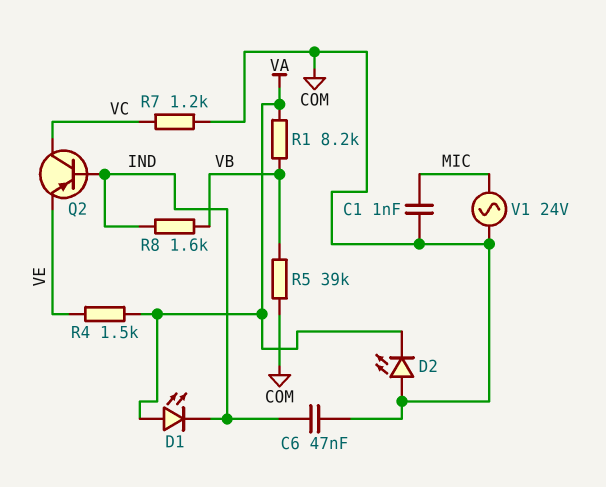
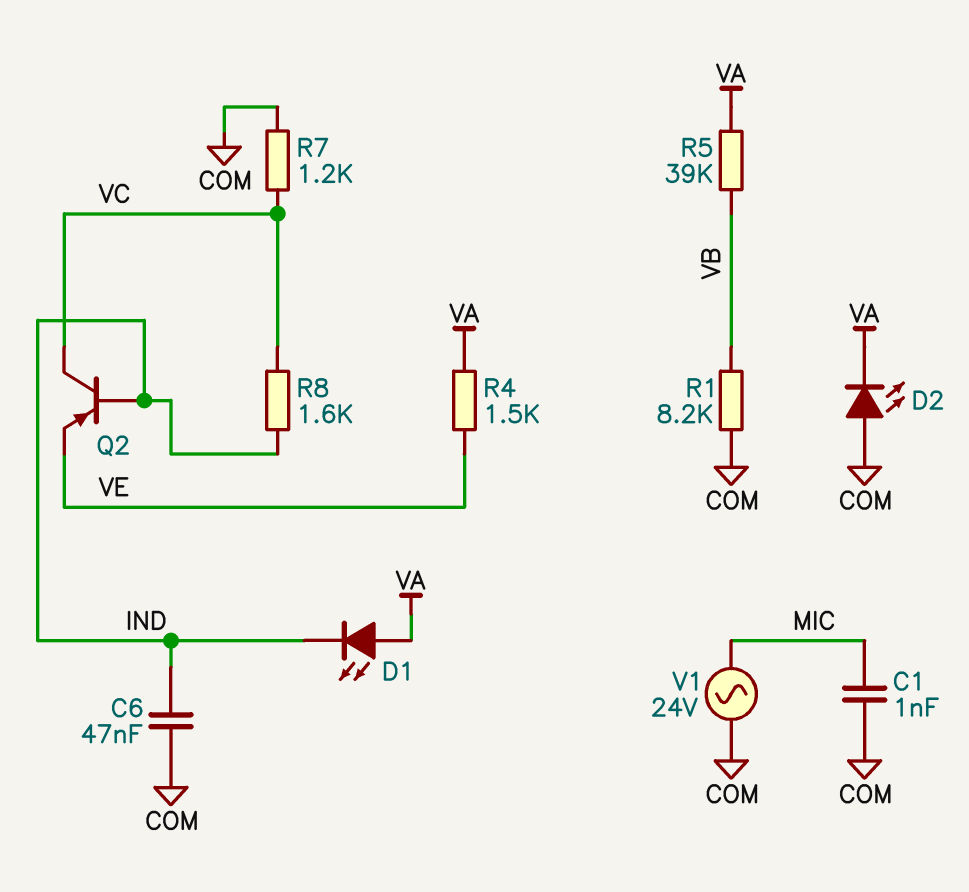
R1: 8.2k (VA, VB) -> 8.2k (COM, VB)
R5: 39k (COM, VB) -> 39k (VA, VB)
R8: 1.6k (IND, VB) -> 1.6k (IND, VC)

